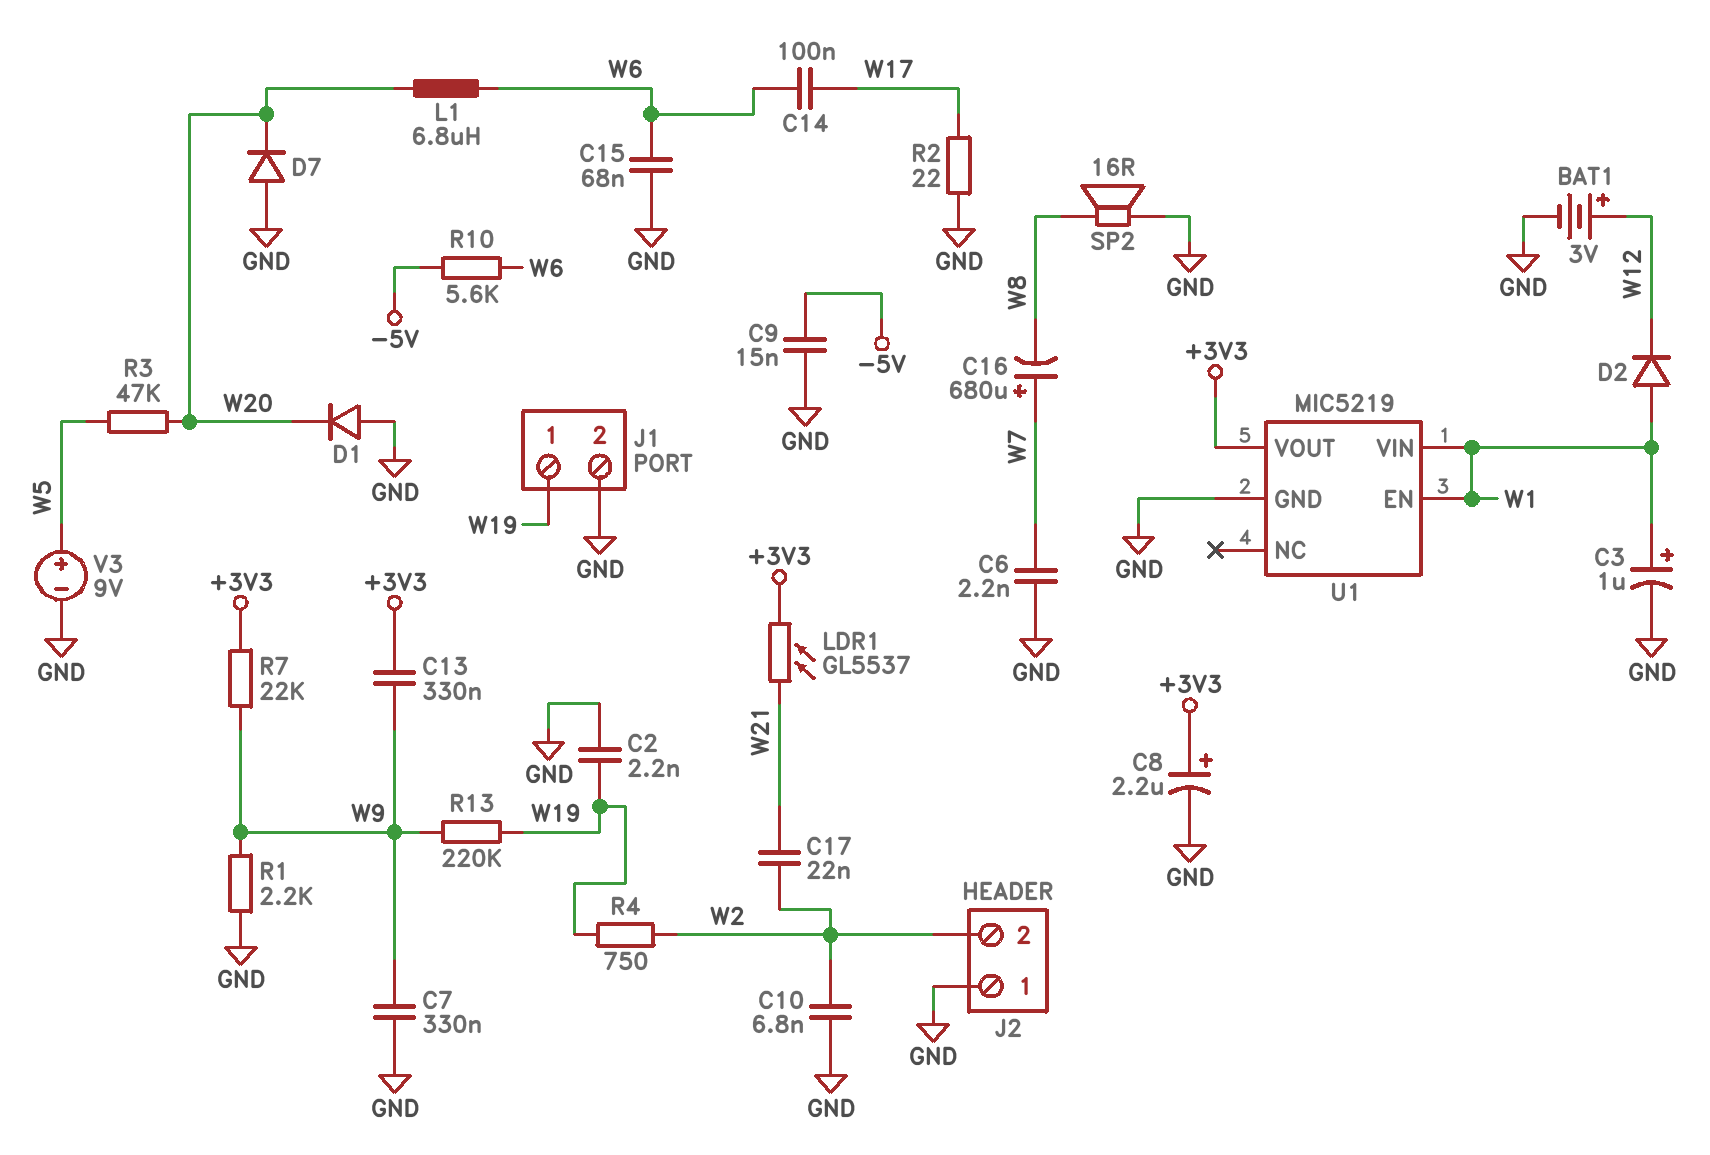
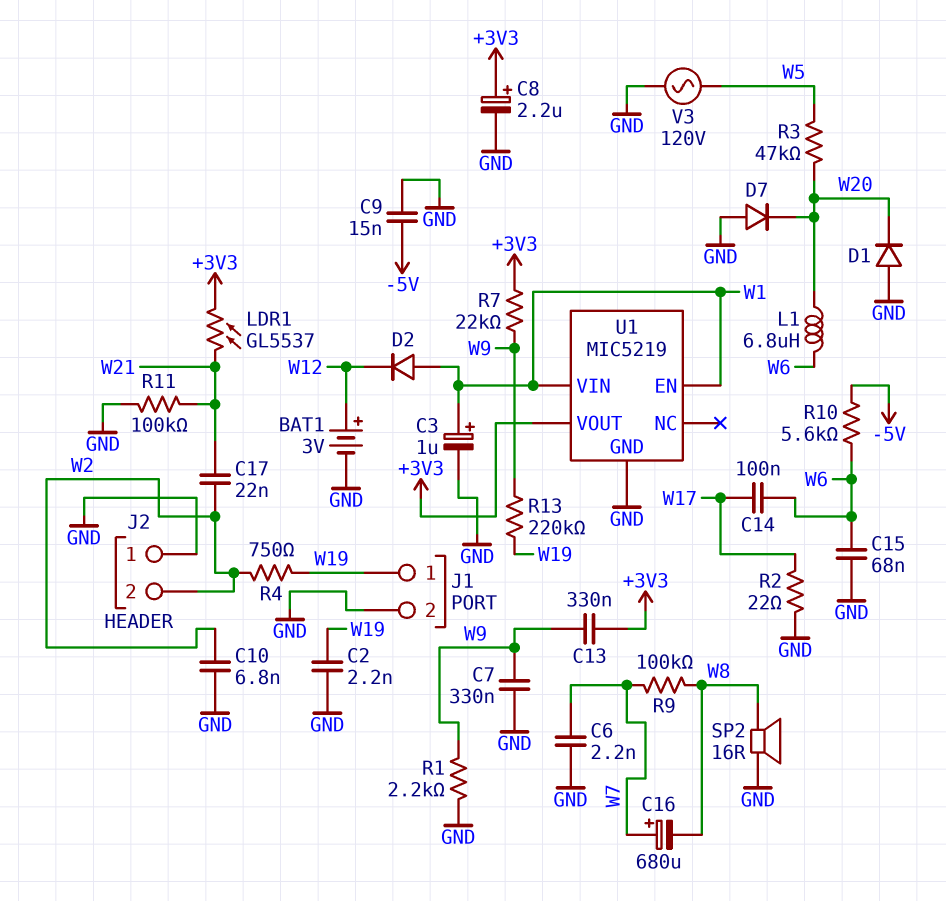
R9: none -> 100k (W7, W8)
R11: none -> 100k (GND, W21)
V3: 9V (plus W5, minus GND) -> AC 120V (GND, W5)

